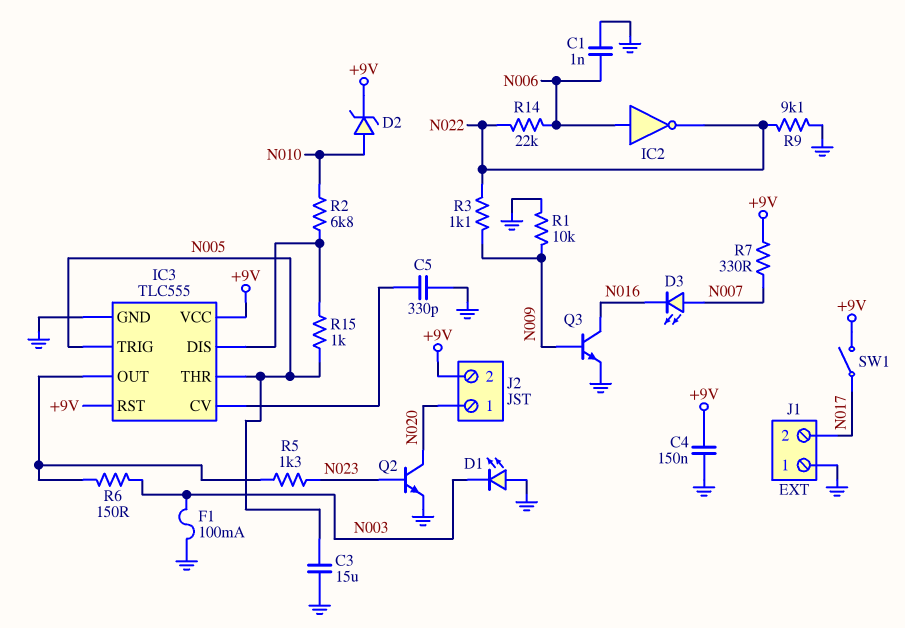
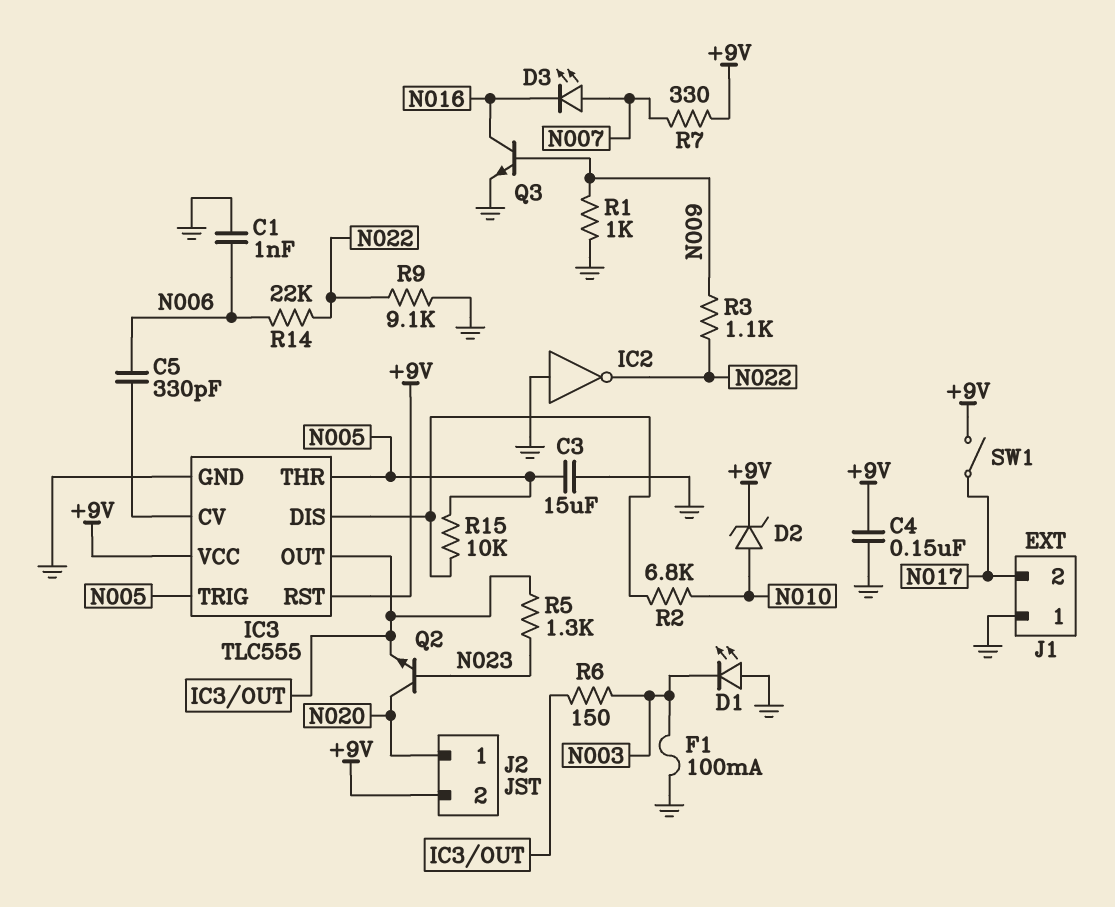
C5: 330pF (GND, IC3/CV) -> 330pF (IC3/CV, N006)
IC2: NOT (in N006, out N022) -> NOT (in GND, out N022)
Q2: NPN (B N023, C N020, E GND) -> NPN (B N023, C N020, E IC3/OUT)
R1: 10k (GND, N009) -> 1k (GND, N009)
R15: 1k (IC3/DIS, N005) -> 10k (IC3/DIS, N005)

